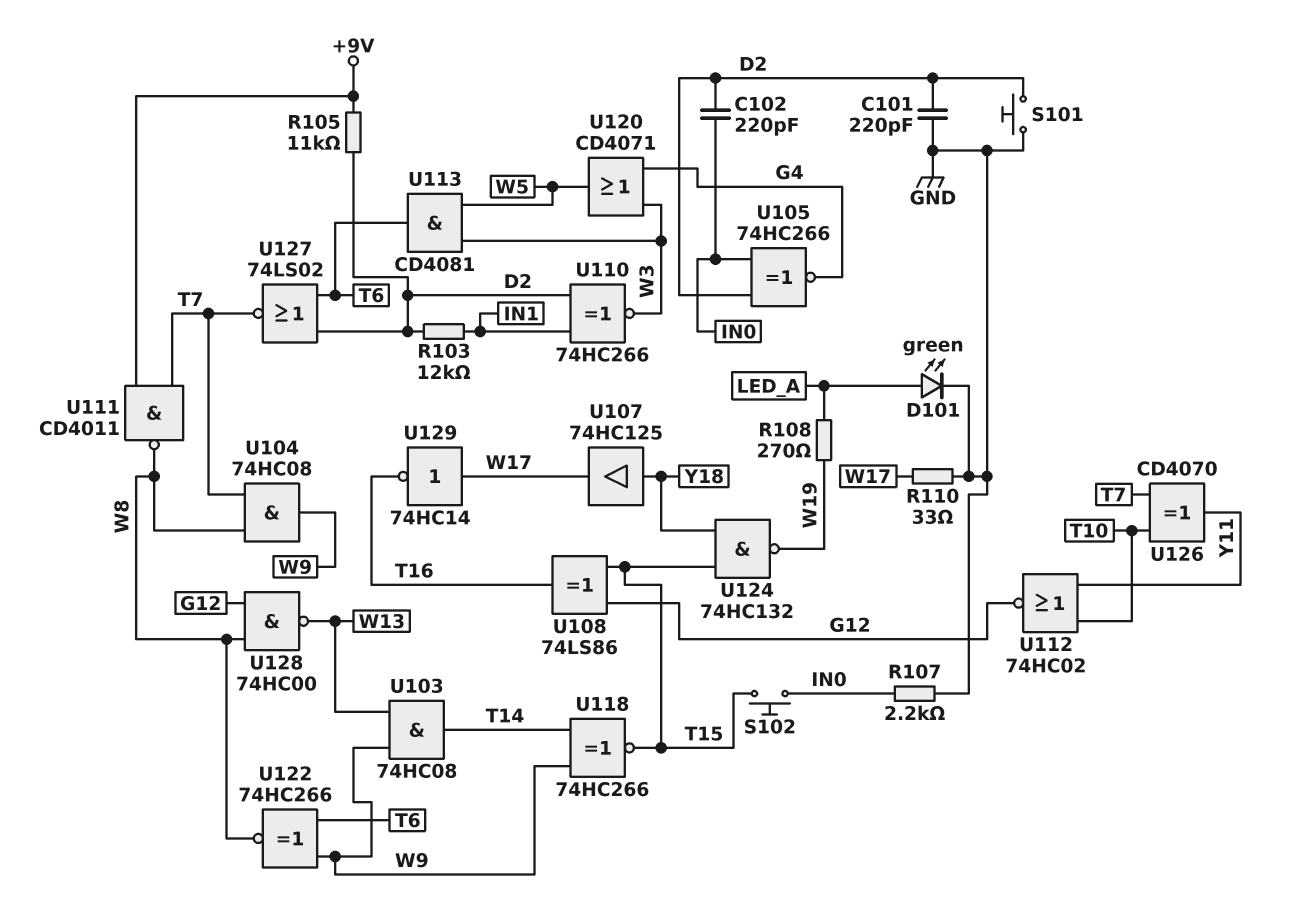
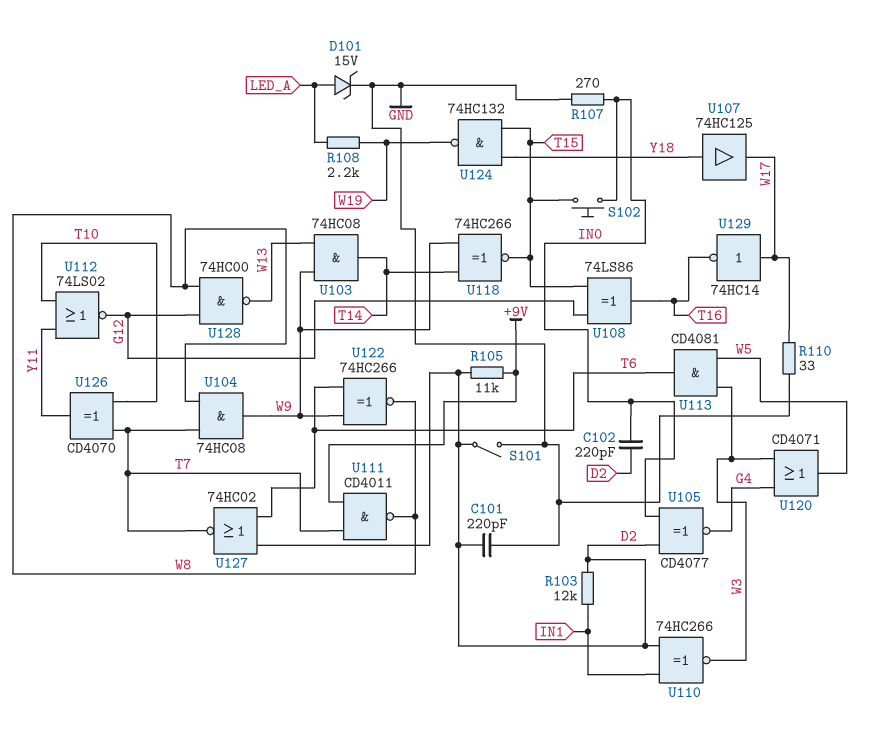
D101: LED green (A LED_A, K GND) -> zener 15V (A LED_A, K GND)
R107: 2.2k (GND, IN0) -> 270 (GND, IN0)
R108: 270 (LED_A, W19) -> 2.2k (LED_A, W19)
S101: button (D2, GND) -> switch (D2, GND)
U105: XNOR 74HC266 (in D2, in IN0, out G4) -> XNOR CD4077 (in D2, in IN0, out G4)
U112: NOR 74HC02 (in T10, in Y11, out G12) -> NOR 74LS02 (in T10, in Y11, out G12)
U127: NOR 74LS02 (in D2, in T6, out T7) -> NOR 74HC02 (in D2, in T6, out T7)

